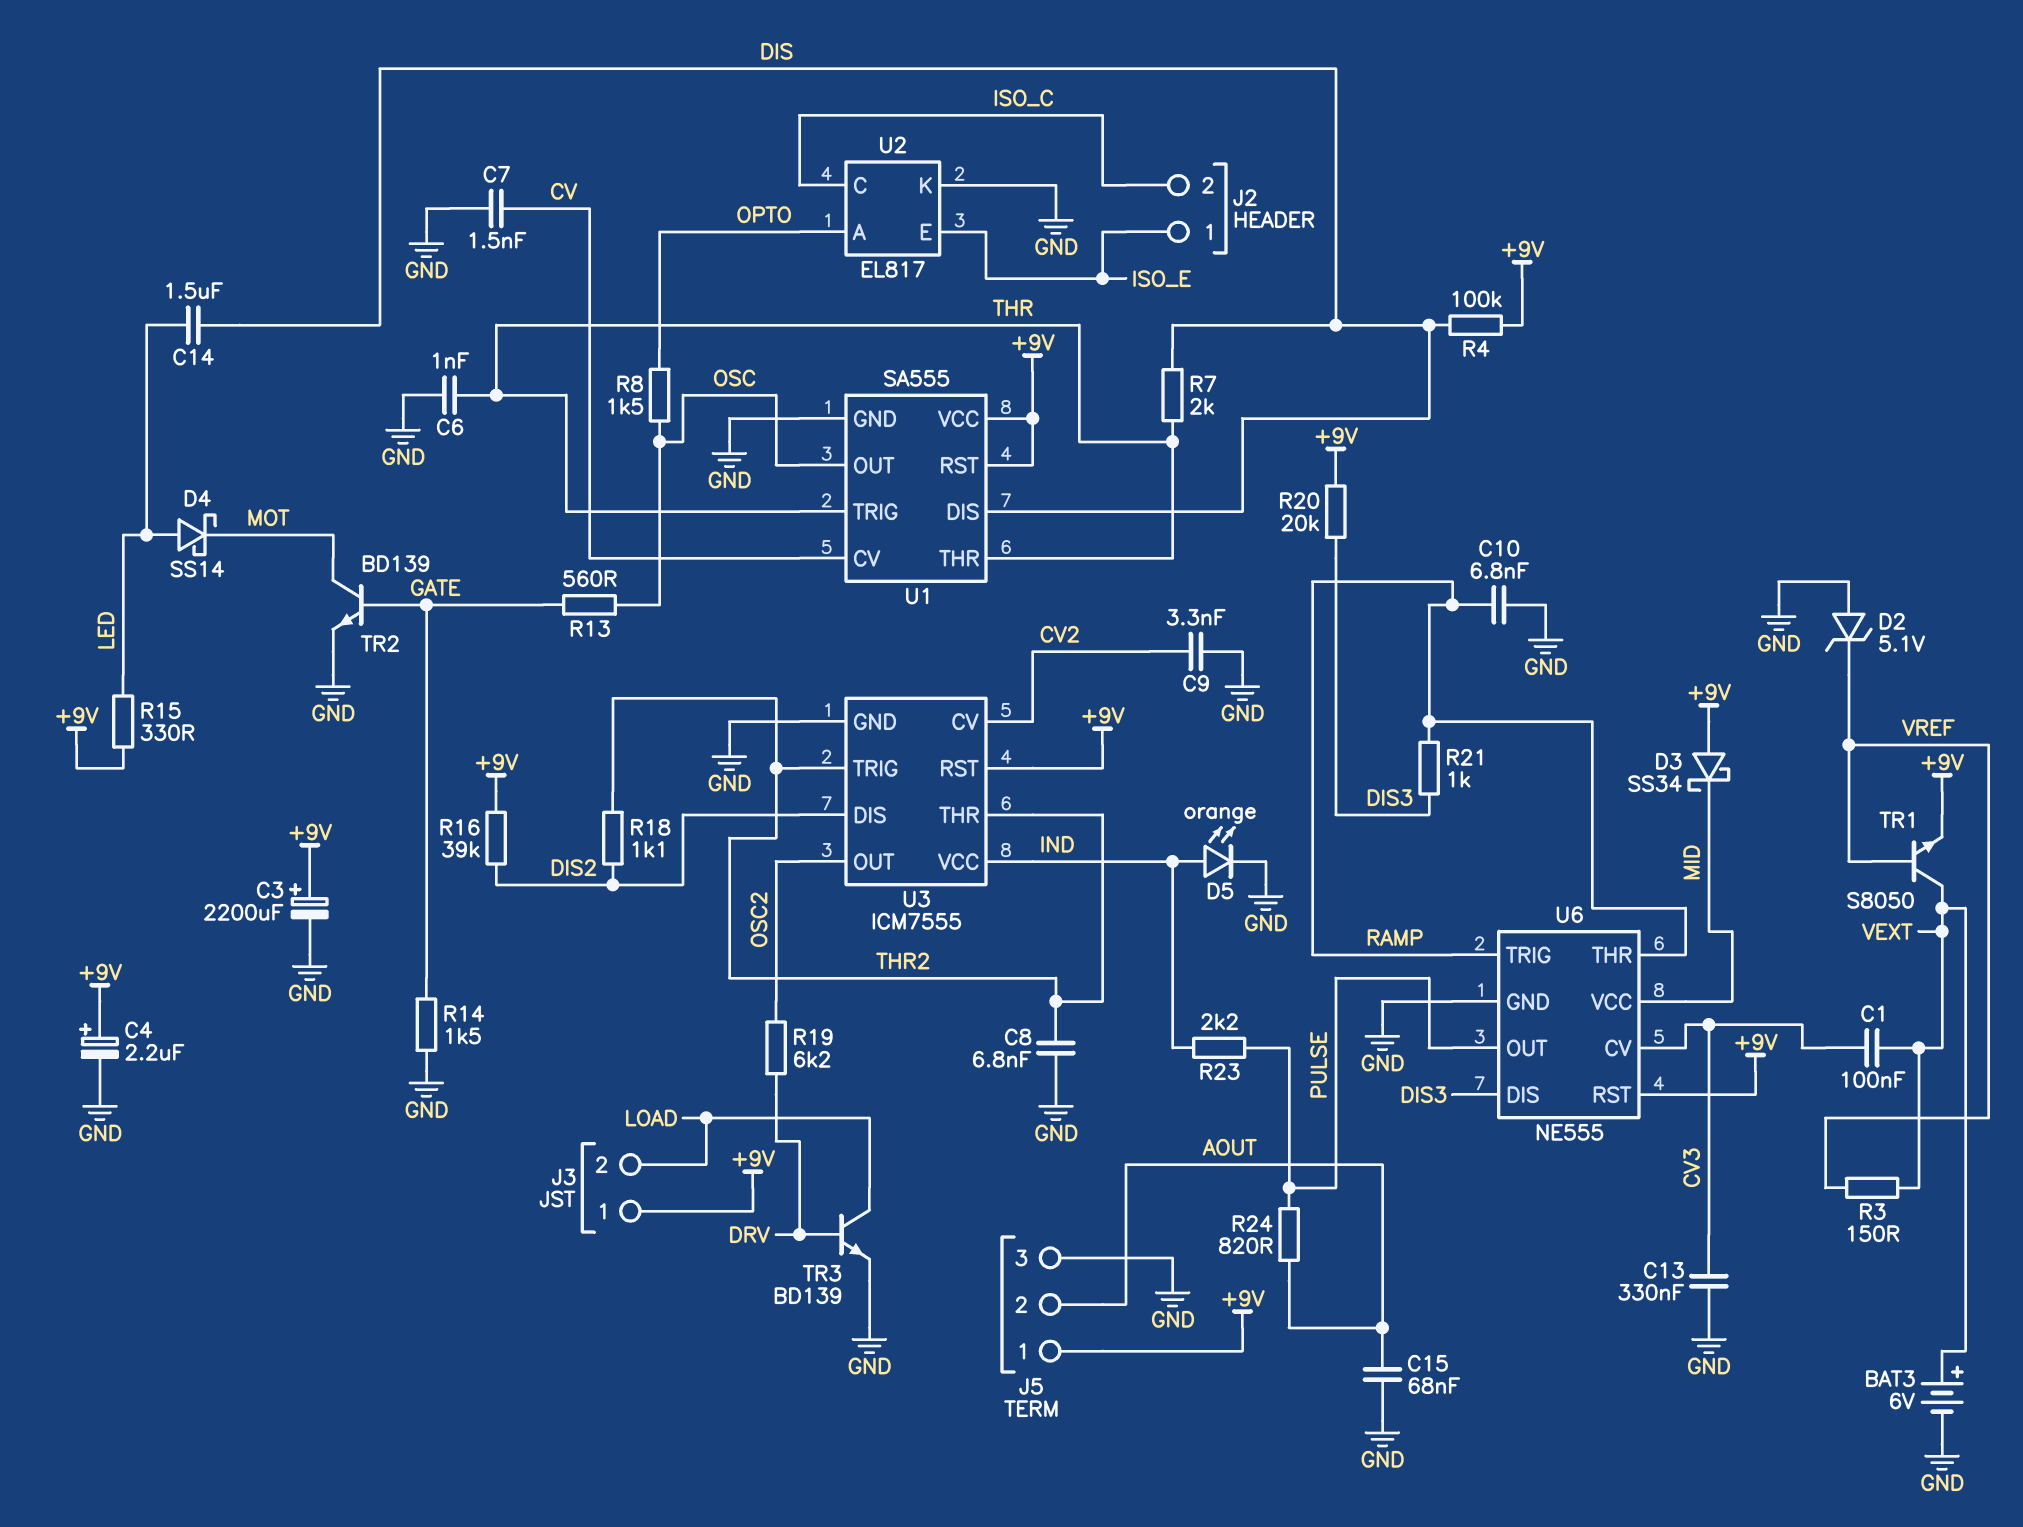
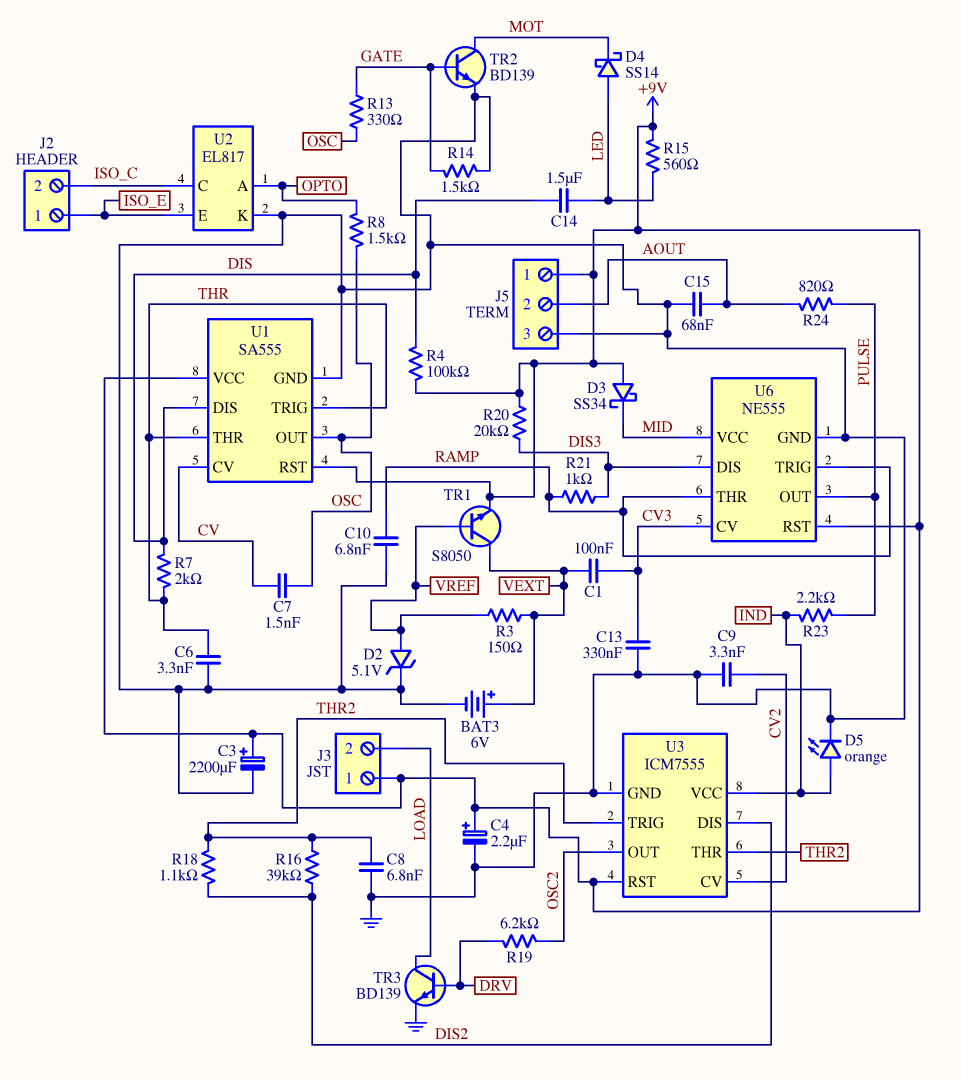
C6: 1nF (GND, THR) -> 3.3nF (GND, THR)
C7: 1.5nF (CV, GND) -> 1.5nF (CV, OSC)
D2: zener 5.1V (A GND, K VREF) -> zener 5.1V (A VREF, K GND)
R13: 560 (GATE, OSC) -> 330 (GATE, OSC)
R15: 330 (+9V, LED) -> 560 (+9V, LED)
R16: 39k (+9V, DIS2) -> 39k (DIS2, THR2)

